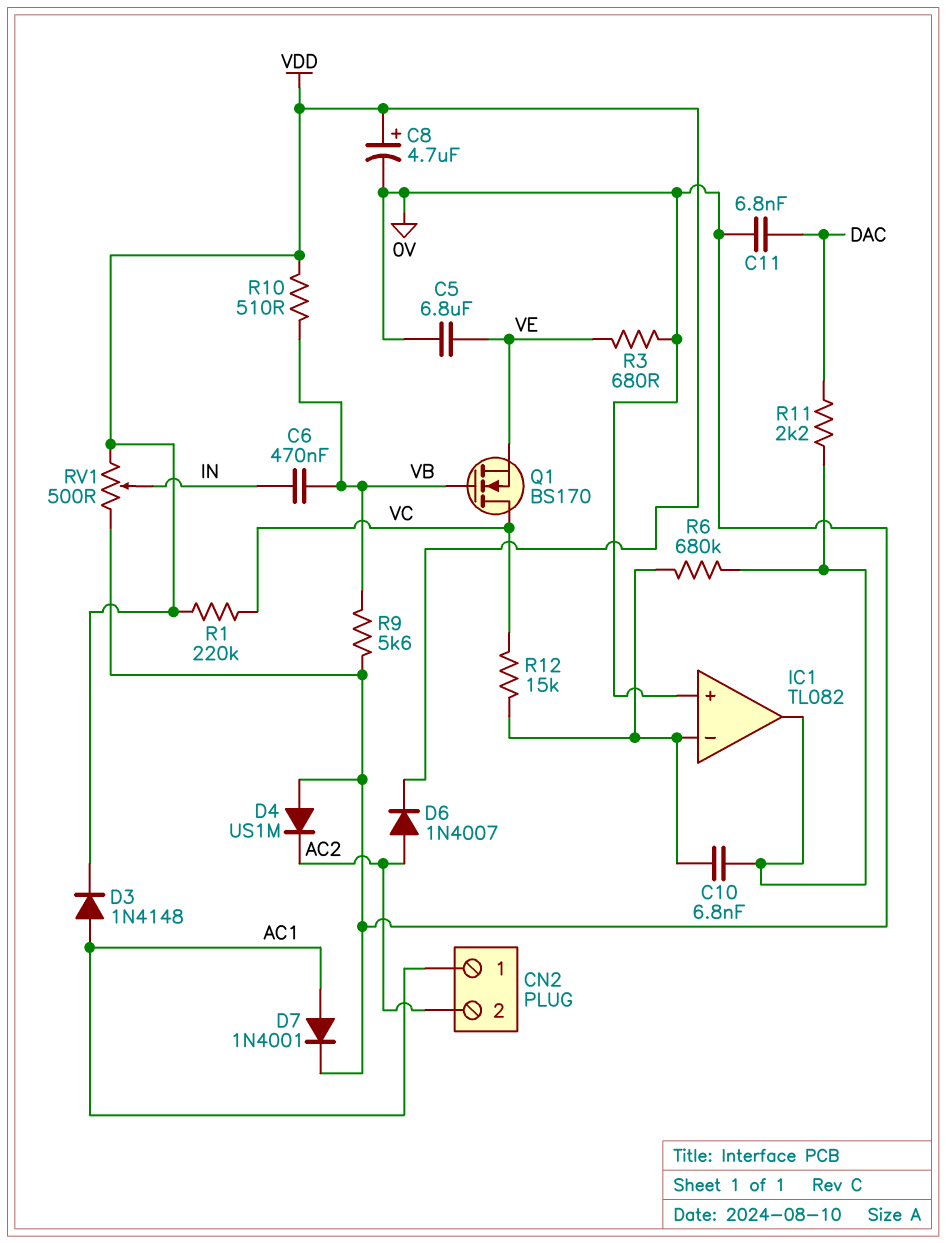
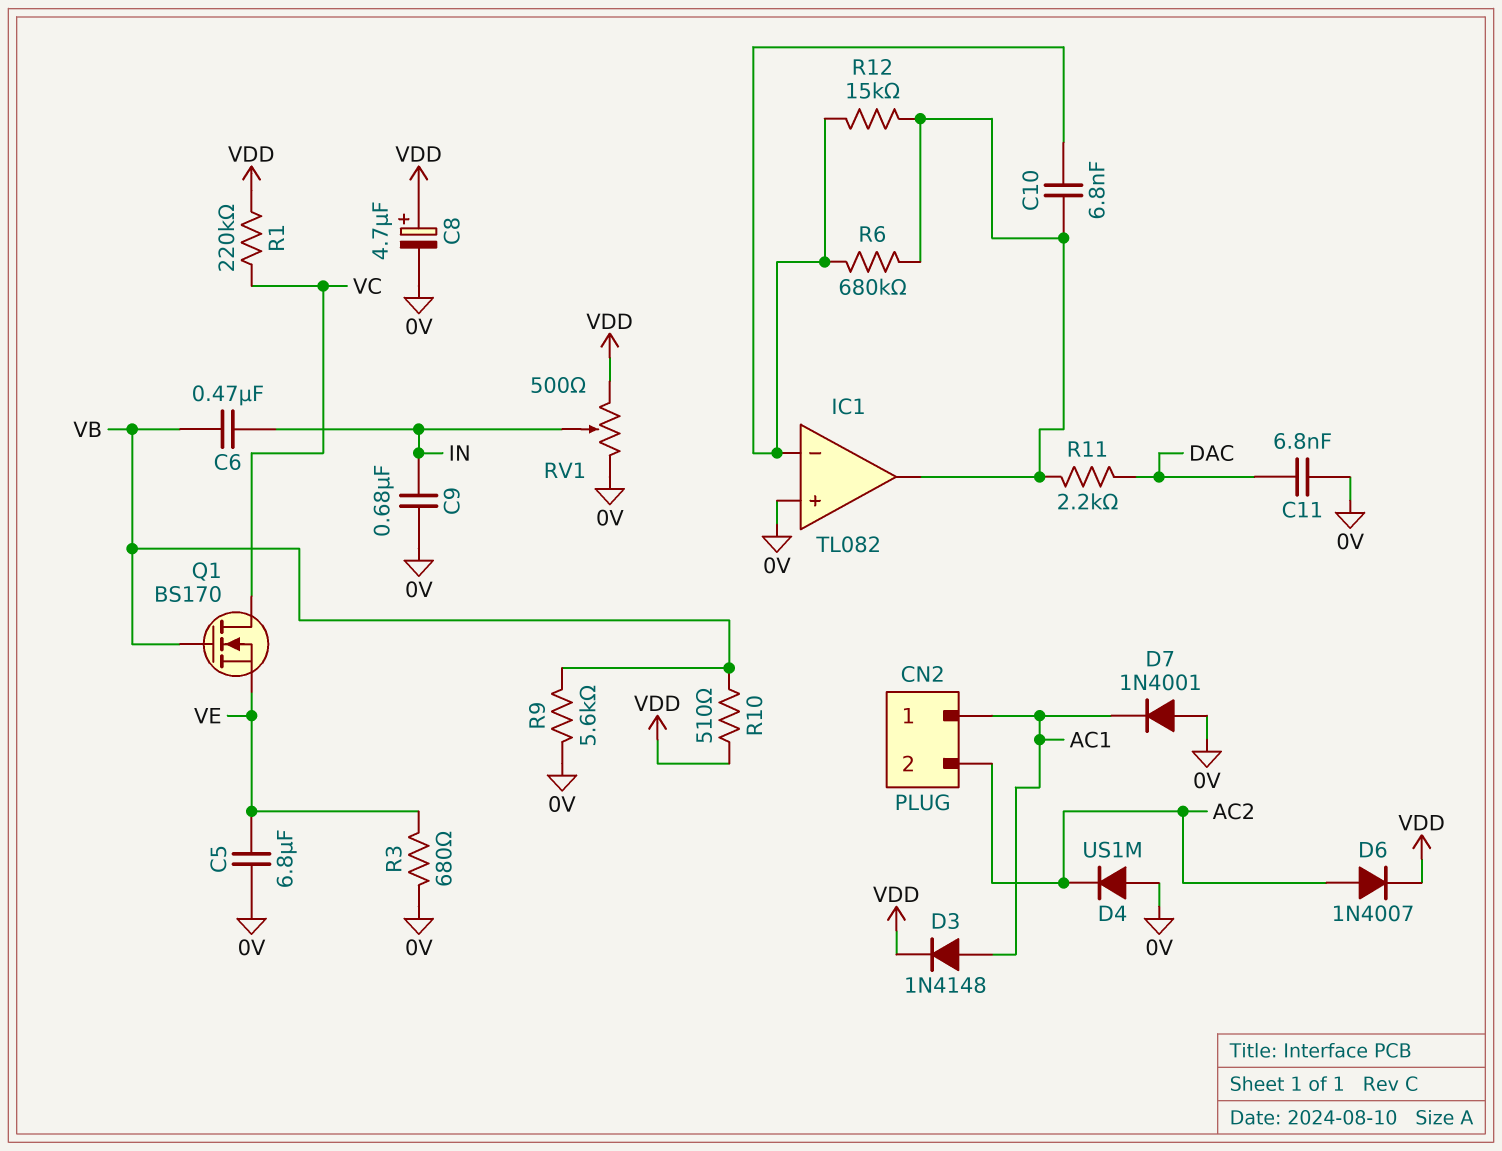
C9: none -> 680nF (0V, IN)
D7: diode 1N4001 (A AC1, K 0V) -> diode 1N4001 (A 0V, K AC1)
R12: 15k (IC1/in-, VC) -> 15k (IC1/in-, IC1/out)

